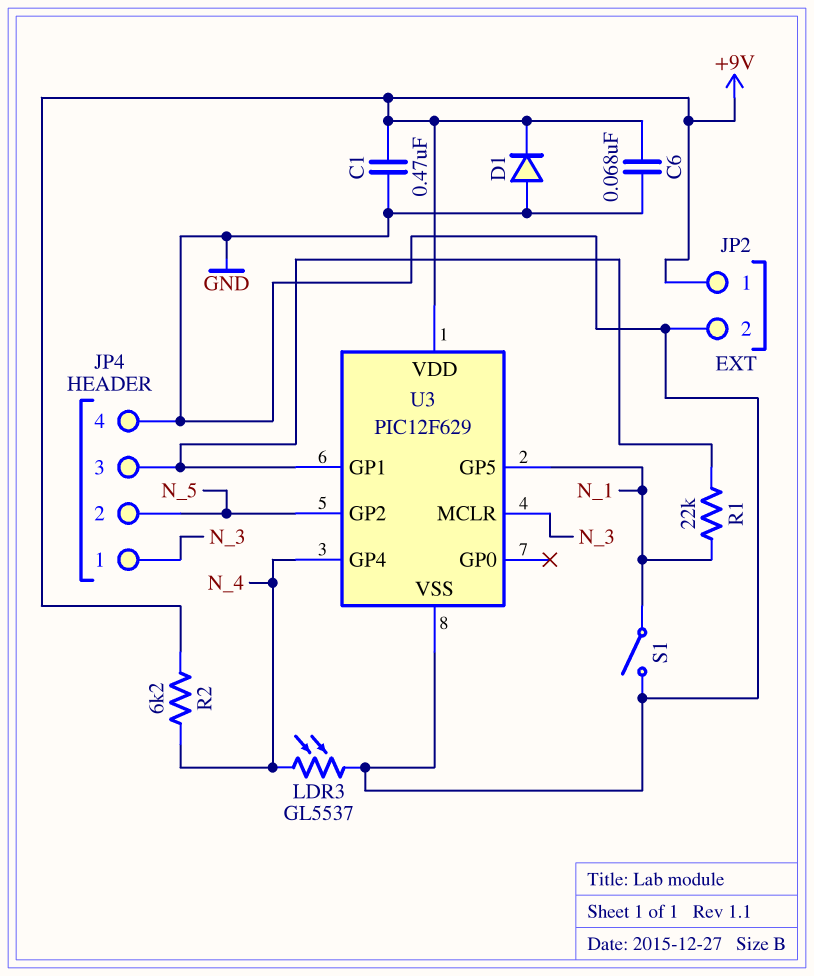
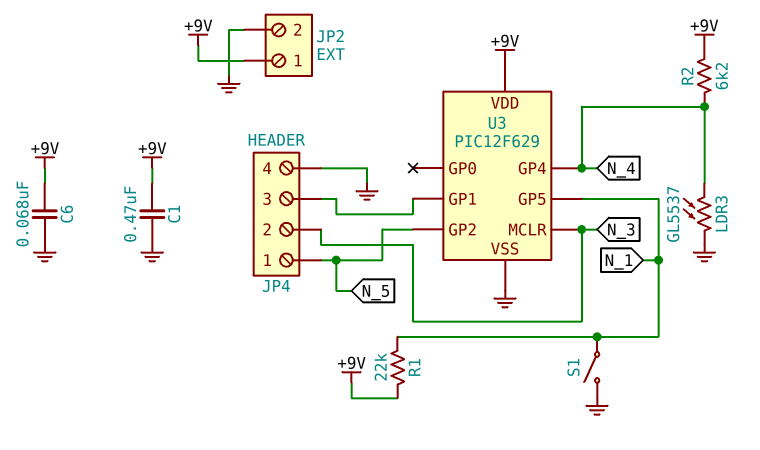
D1: diode (A GND, K +9V) -> none
JP4 pin 1: N_3 -> N_5
JP4 pin 2: N_5 -> N_3
R1: 22k (JP4/3, N_1) -> 22k (+9V, N_1)

